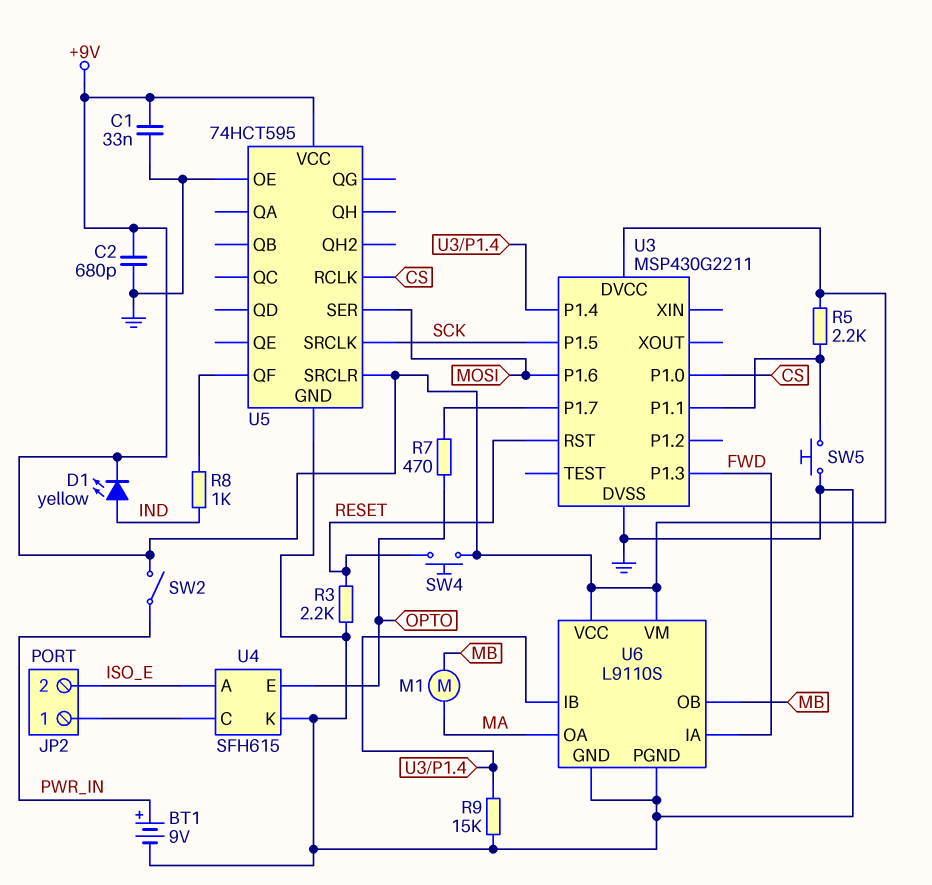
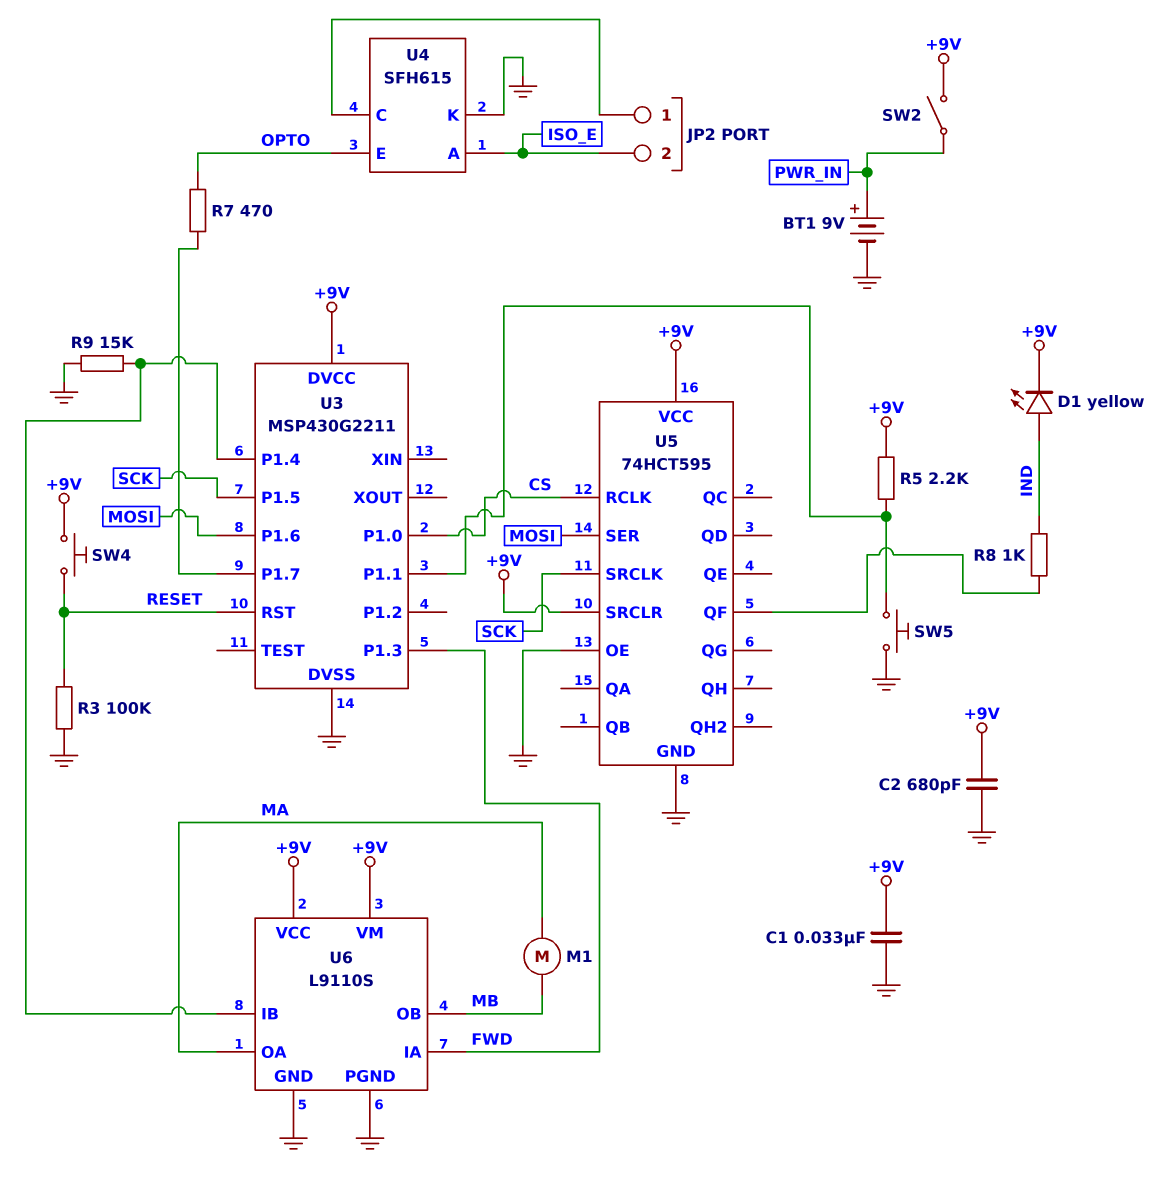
R3: 2.2k (GND, RESET) -> 100k (GND, RESET)

